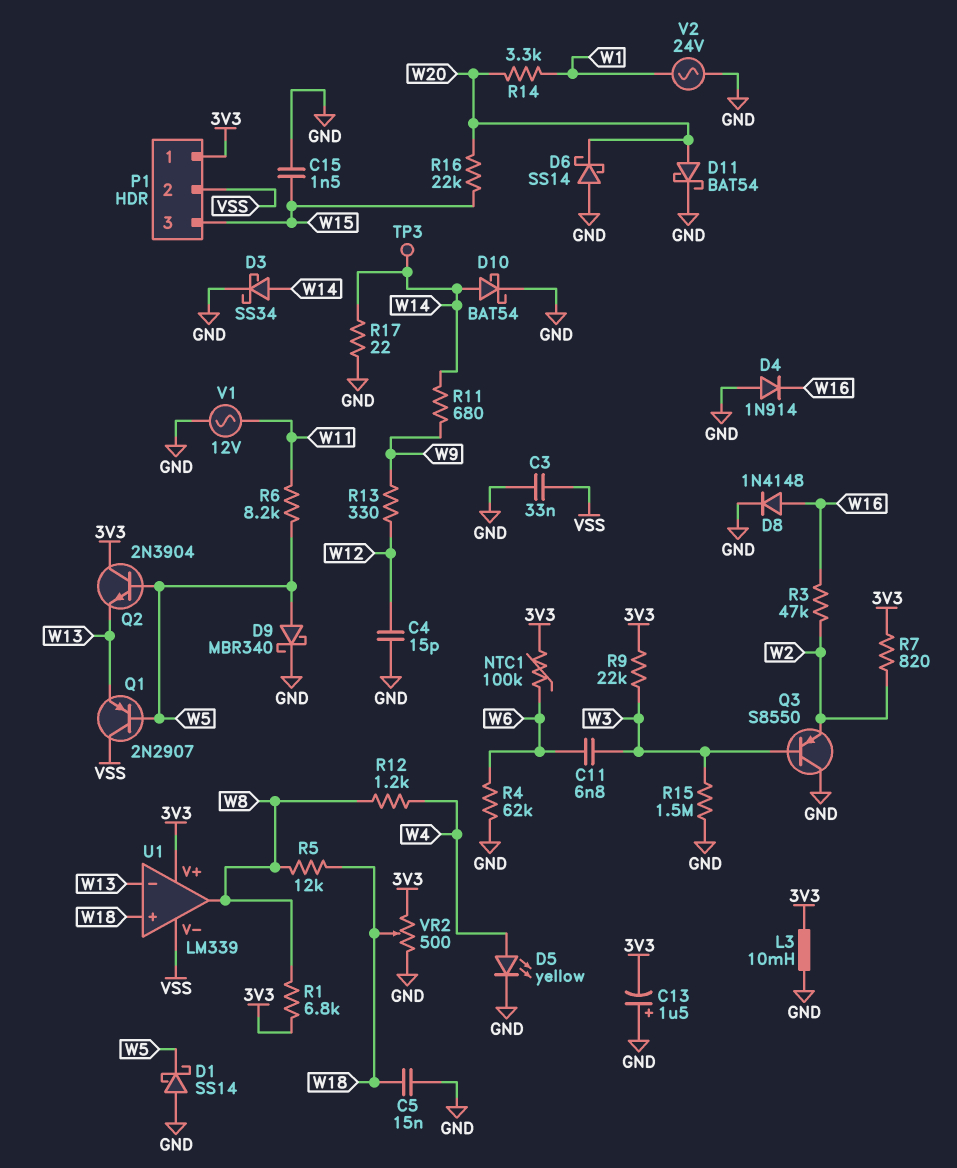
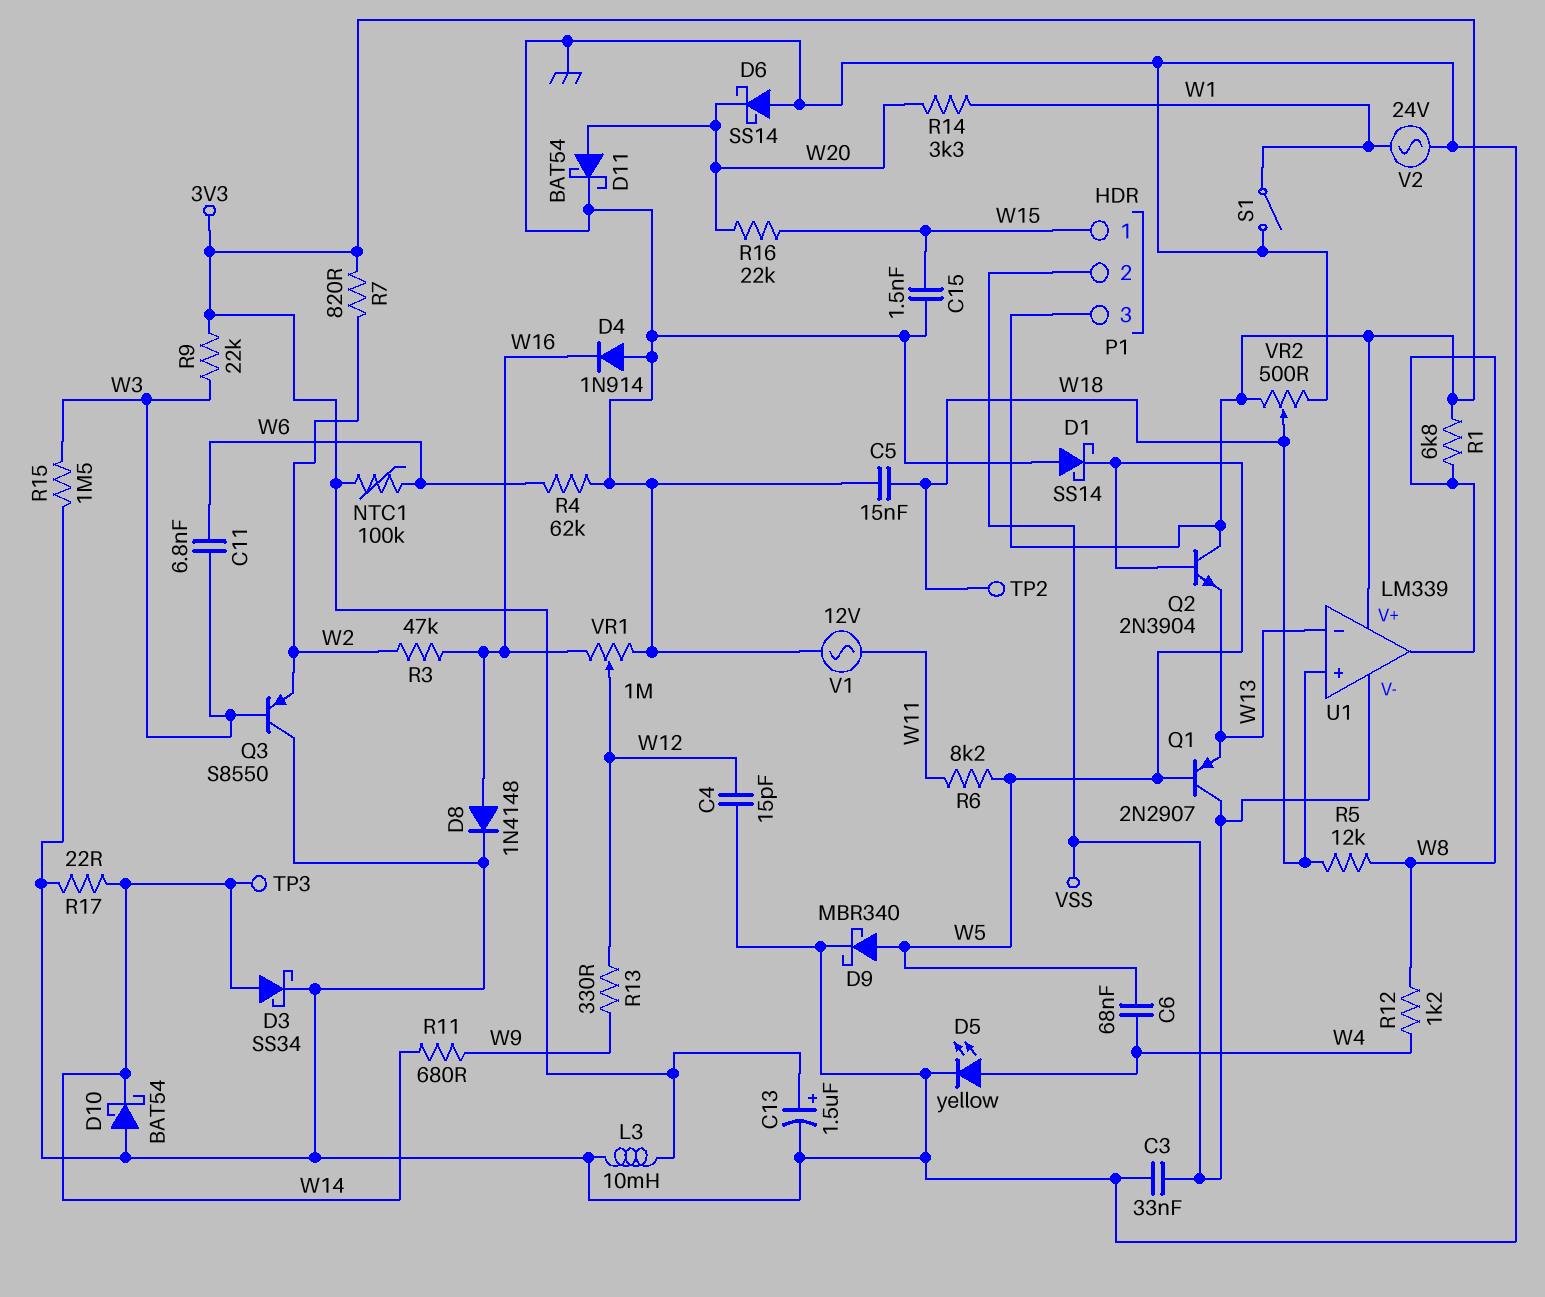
C6: none -> 68nF (W4, W5)
C13: 1.5uF (plus GND, minus 3V3) -> 1.5uF (plus 3V3, minus GND)
D10: schottky BAT54 (A W14, K GND) -> schottky BAT54 (A GND, K W14)
P1 pin 1: 3V3 -> W15
P1 pin 3: W15 -> 3V3
S1: none -> switch (GND, W1)
TP2: none -> test point (W18)
VR1: none -> 1M (GND, W16, wiper W12)

